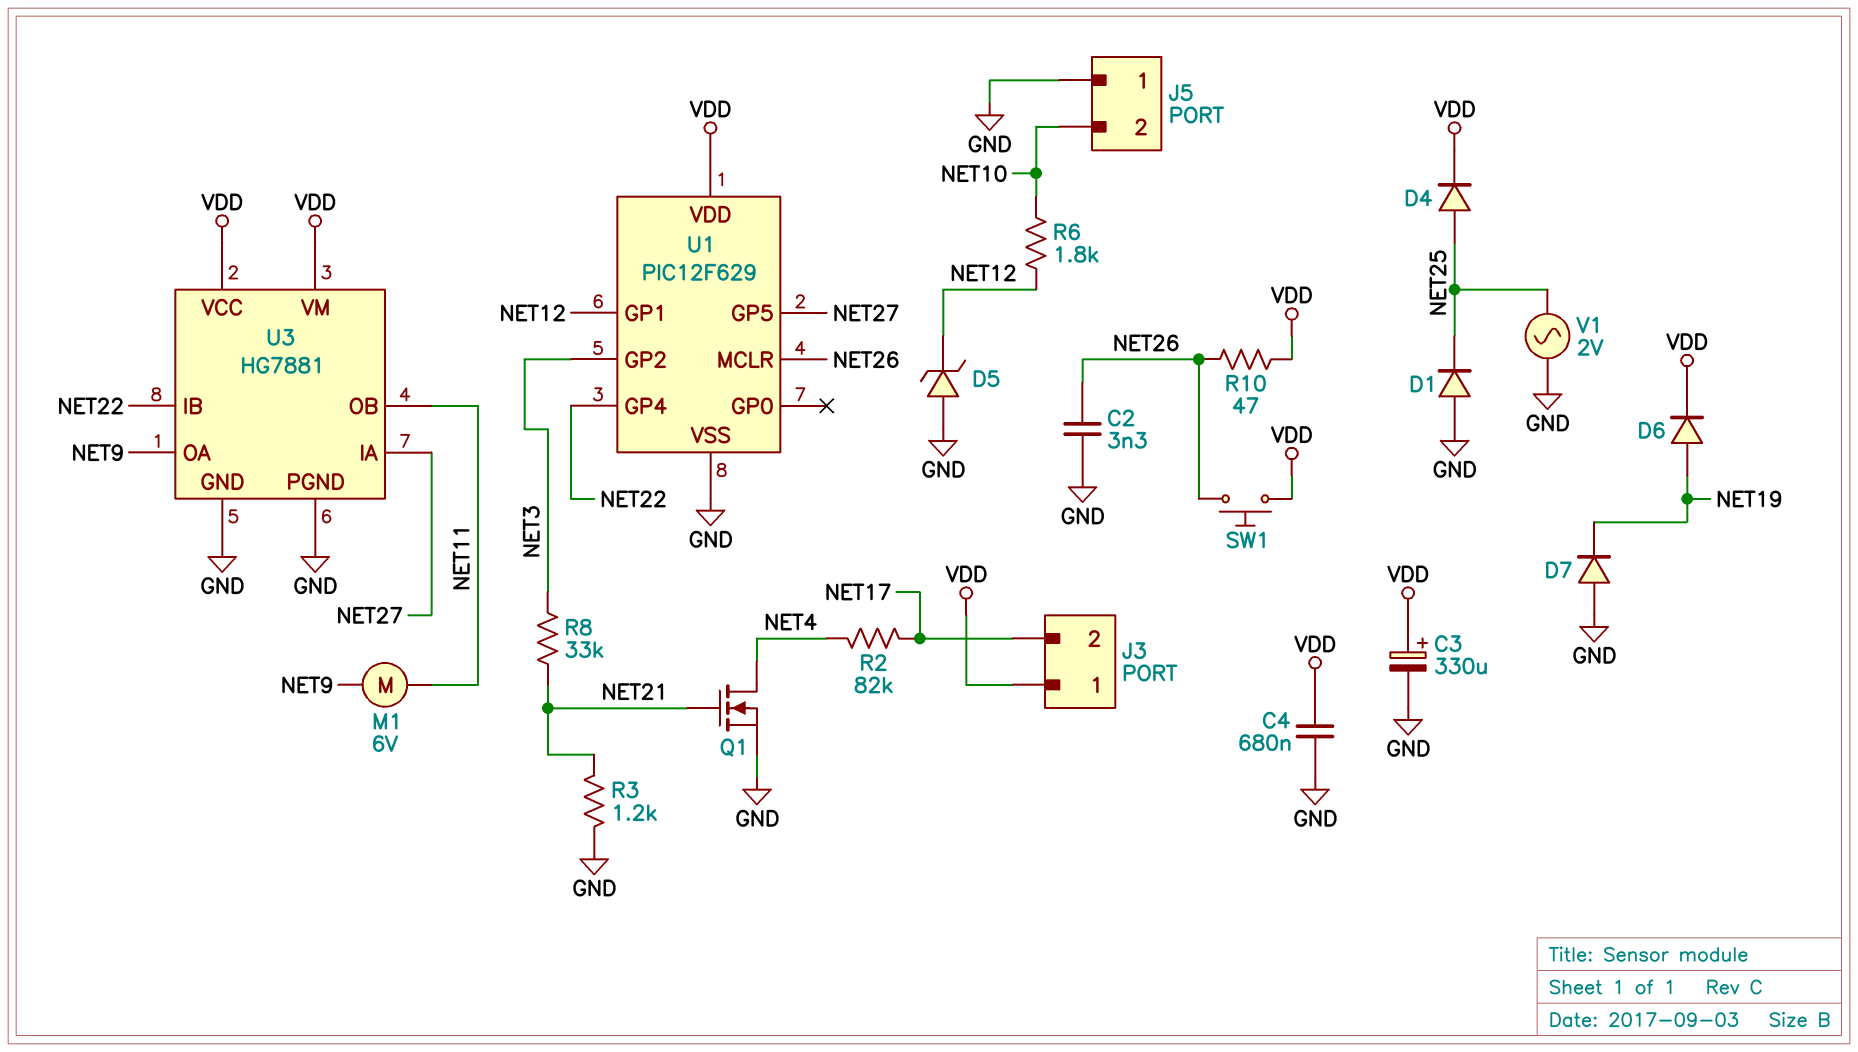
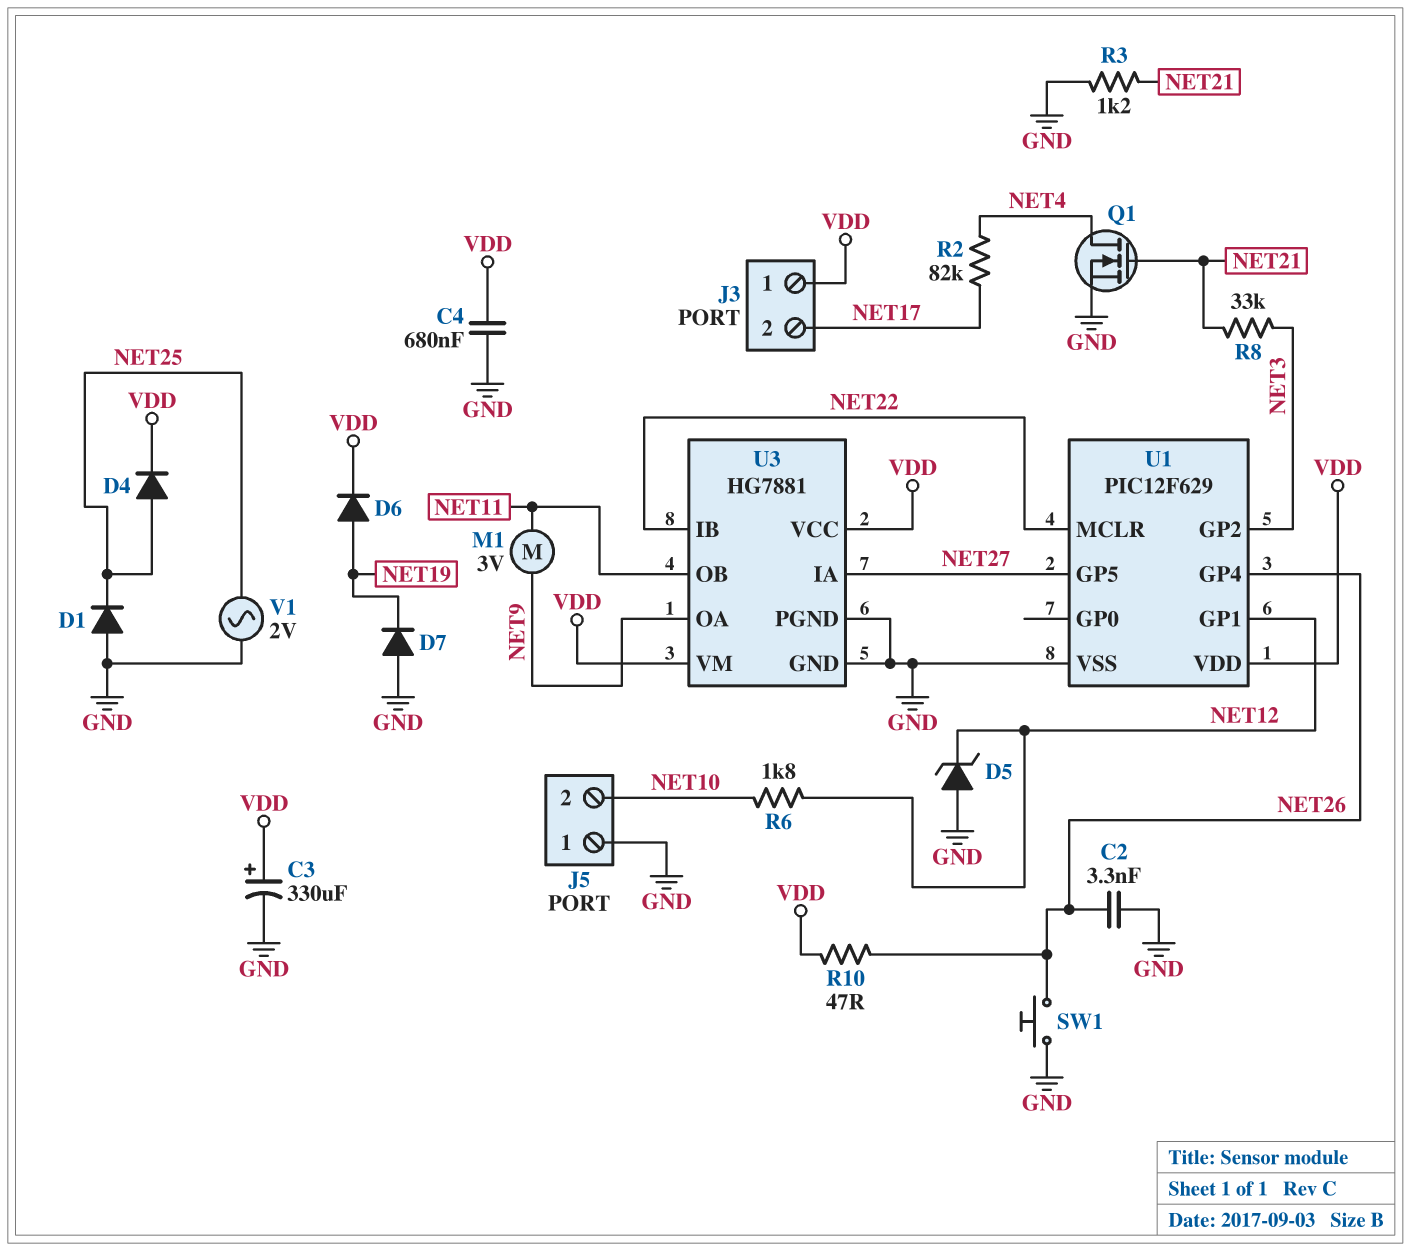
M1: motor 6V (NET9, NET11) -> motor 3V (NET9, NET11)
SW1: button (NET26, VDD) -> button (GND, NET26)
U1 pin GP4: NET22 -> NET26
U1 pin MCLR: NET26 -> NET22

